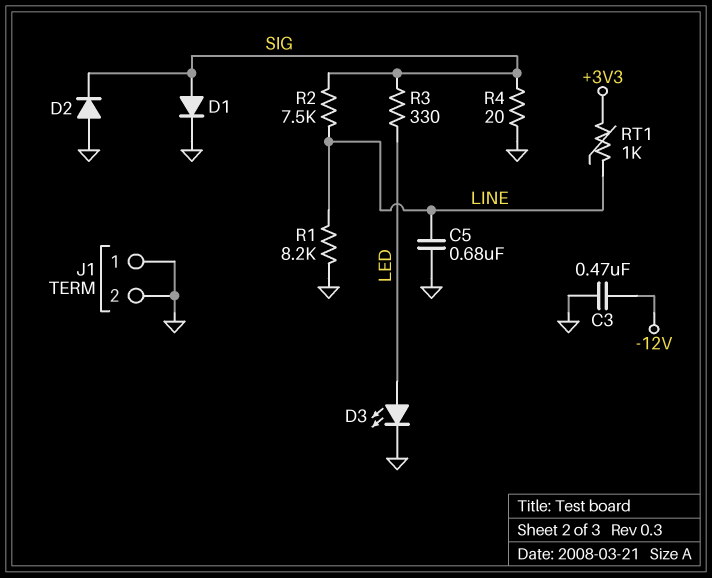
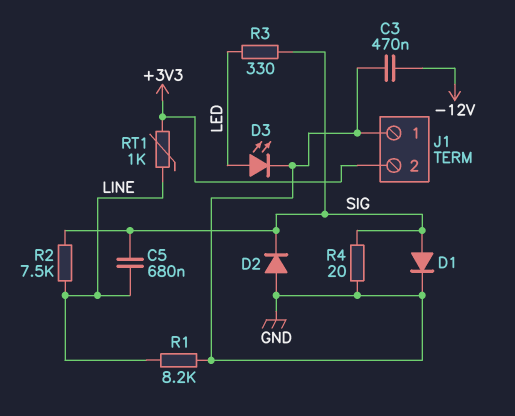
C5: 680nF (GND, LINE) -> 680nF (LINE, SIG)
J1 pin 2: GND -> +3V3

